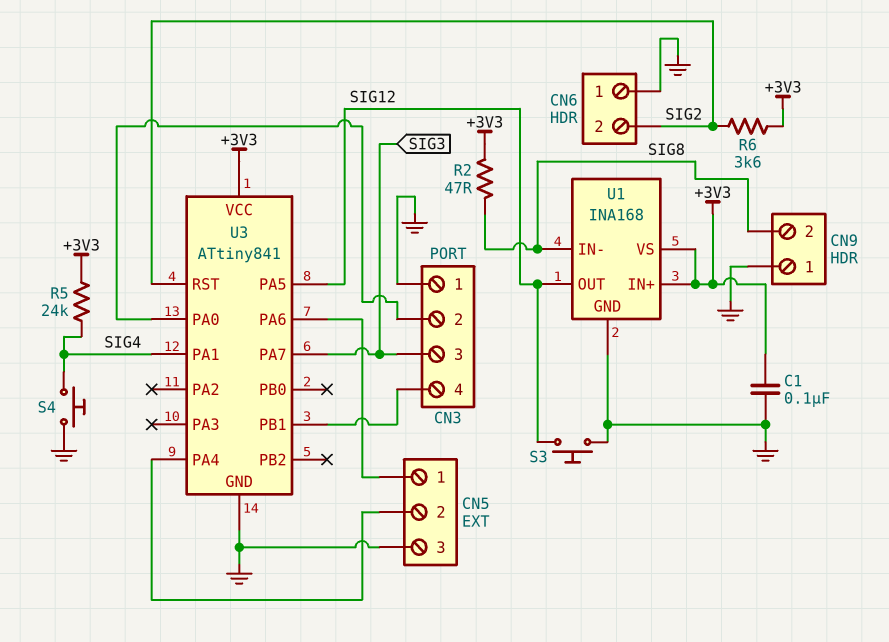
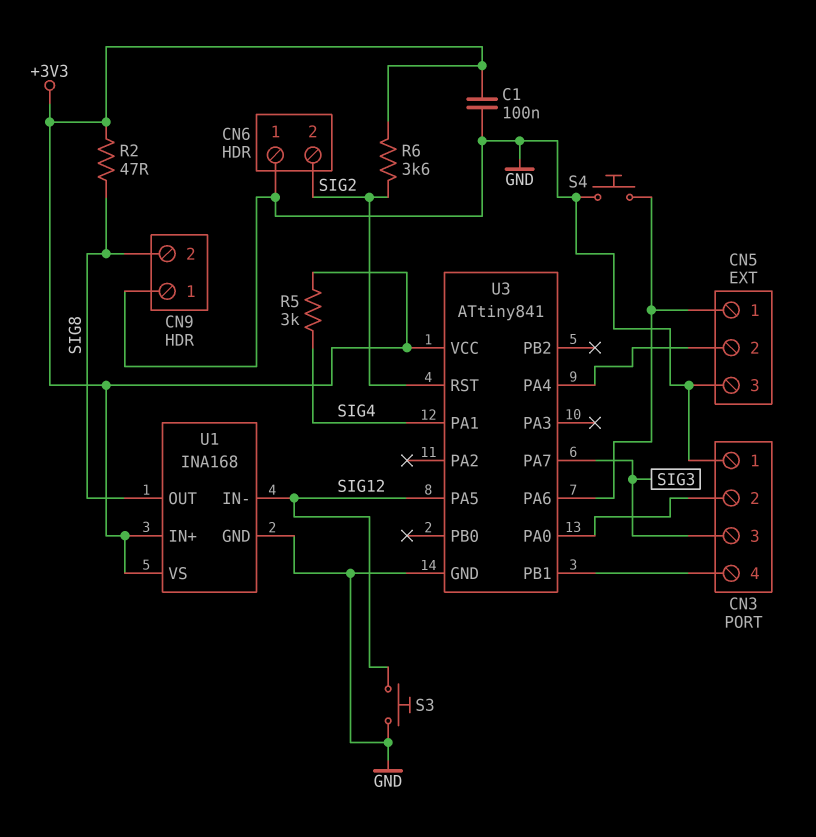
R5: 24k (+3V3, SIG4) -> 3k (+3V3, SIG4)
S4: button (GND, SIG4) -> button (CN5/1, GND)
U1 pin IN-: SIG8 -> SIG12
U1 pin OUT: SIG12 -> SIG8

